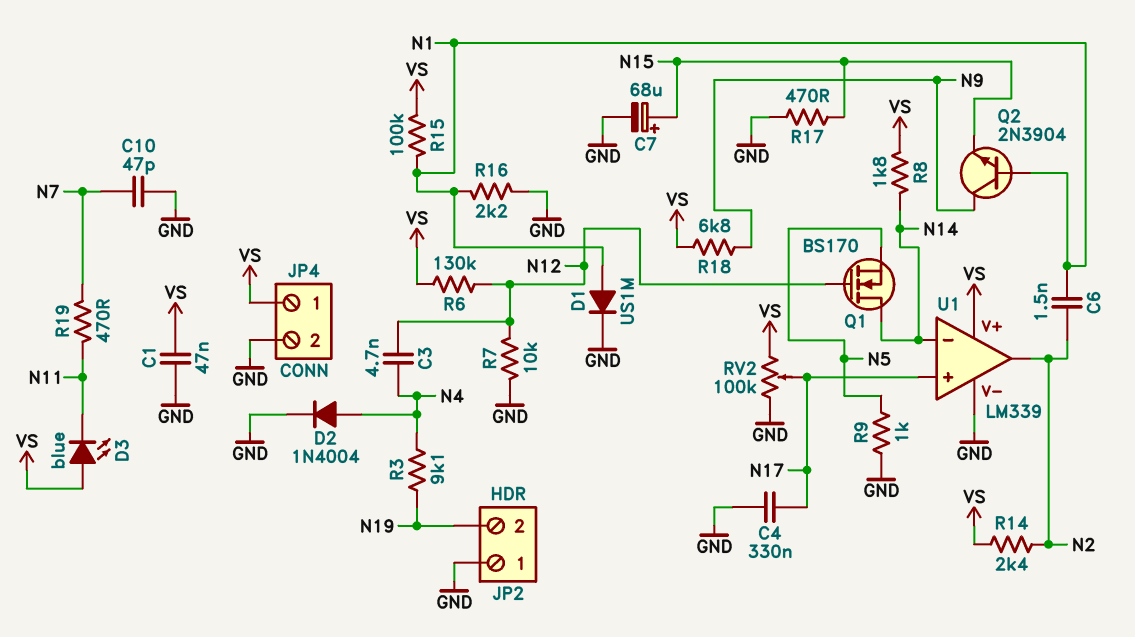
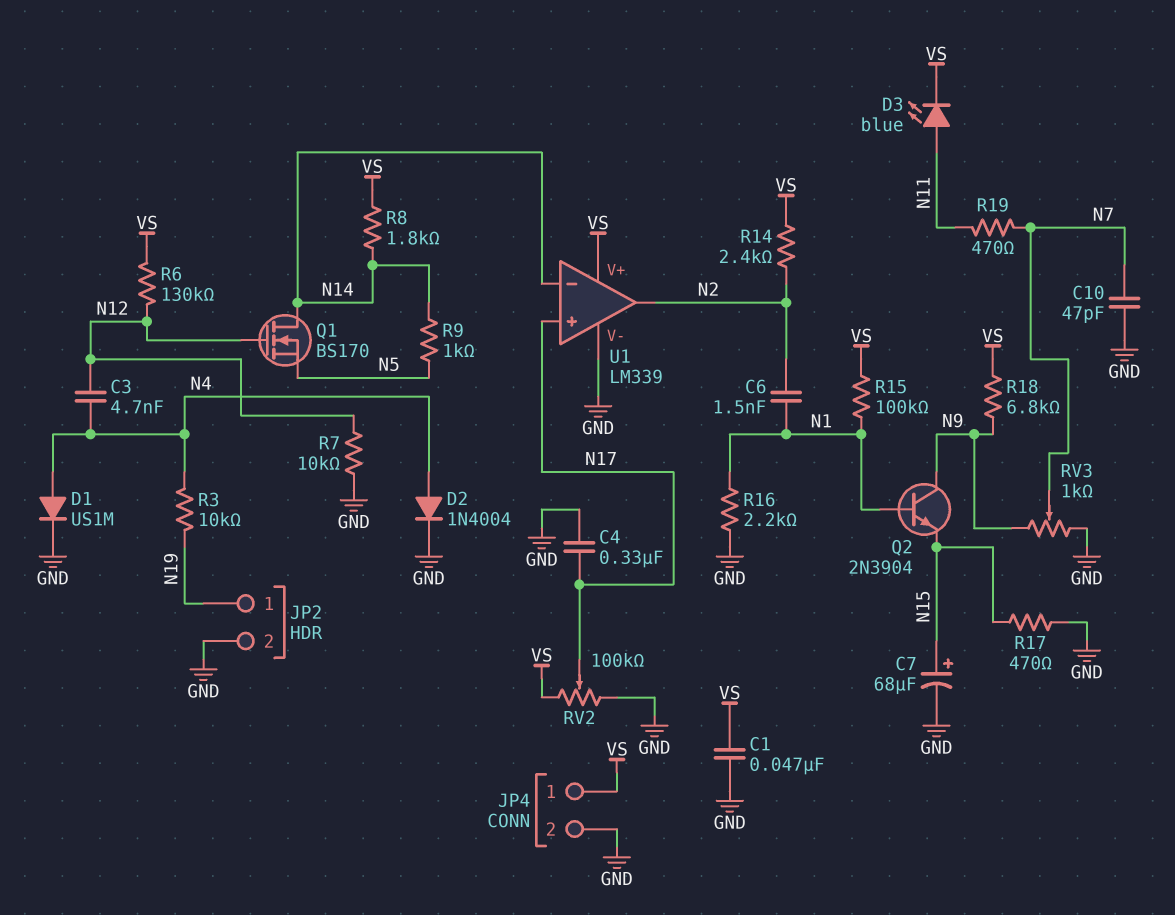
D1: diode US1M (A N1, K GND) -> diode US1M (A N4, K GND)
D3: LED blue (A VS, K N11) -> LED blue (A N11, K VS)
JP2 pin 1: GND -> N19
JP2 pin 2: N19 -> GND
R3: 9.1k (N4, N19) -> 10k (N4, N19)
R9: 1k (GND, N5) -> 1k (N5, N14)
RV3: none -> 1k (GND, N9, wiper N7)

